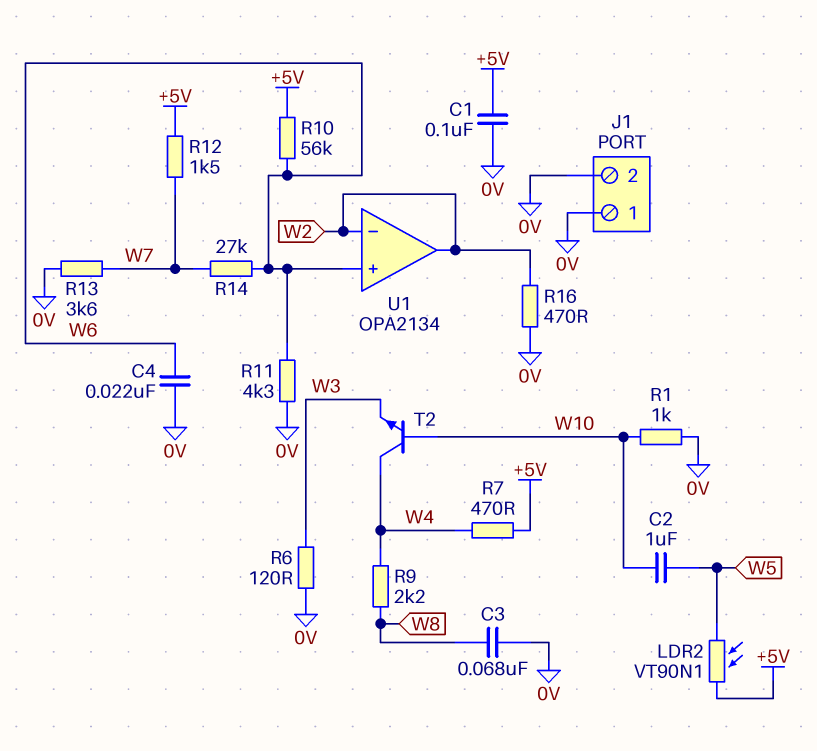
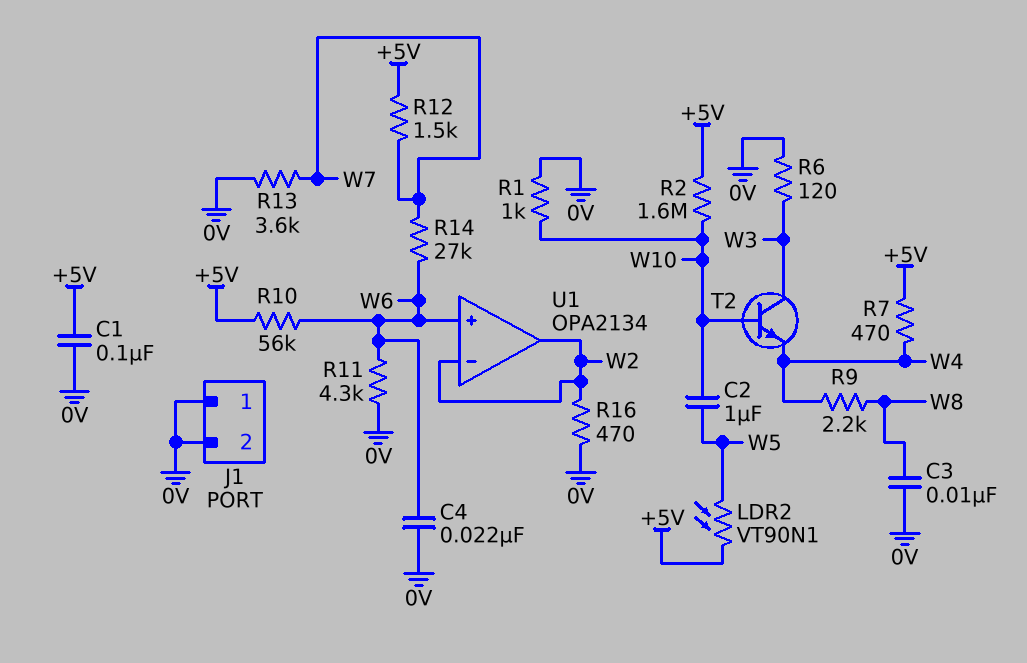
C3: 68nF (0V, W8) -> 10nF (0V, W8)
R2: none -> 1.6M (+5V, W10)
T2: NPN (B W10, C W4, E W3) -> NPN (B W10, C W3, E W4)

